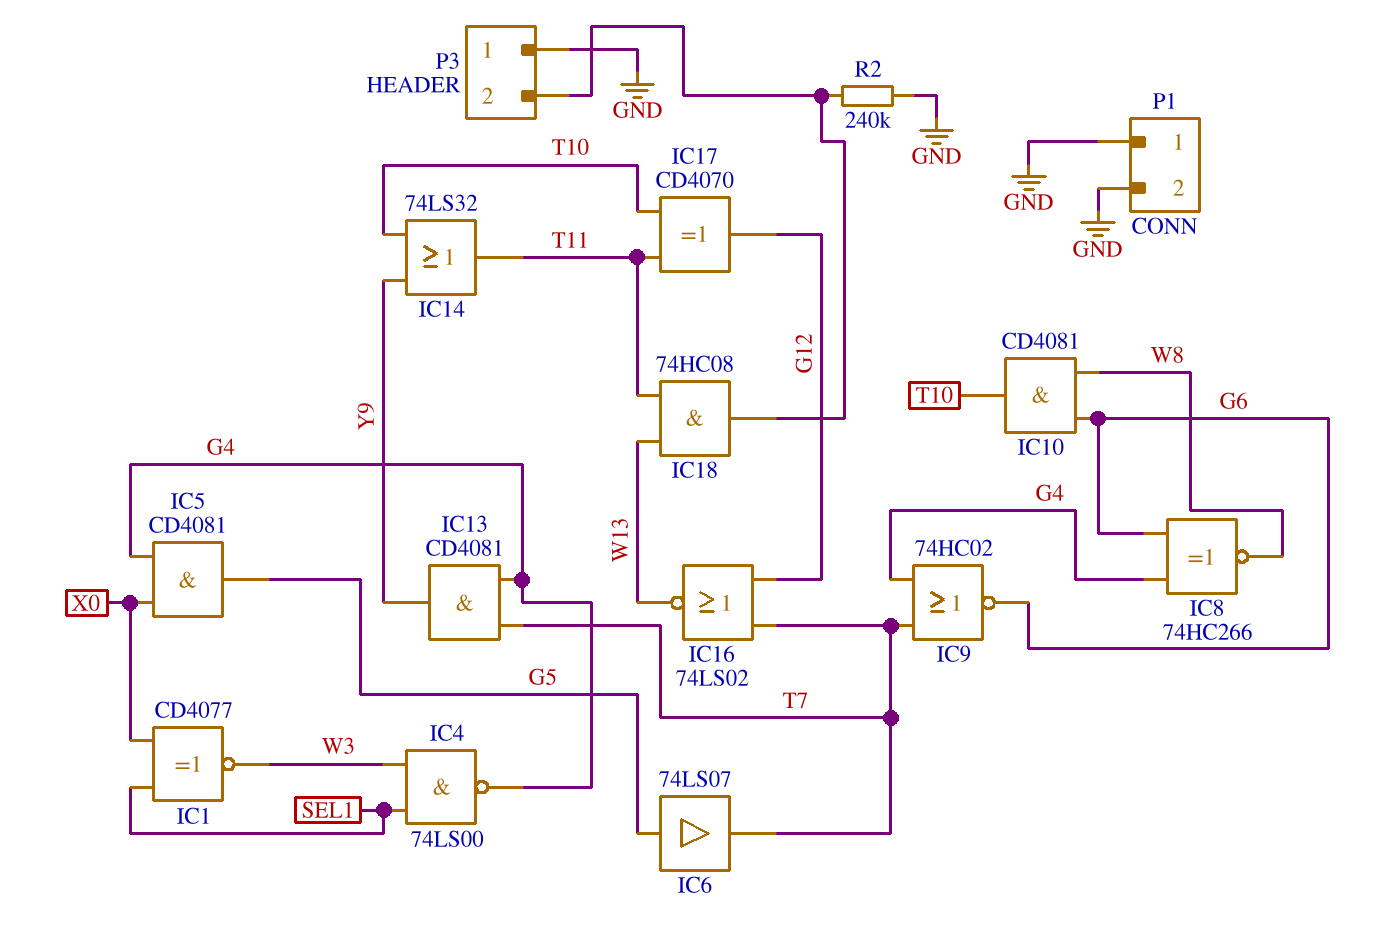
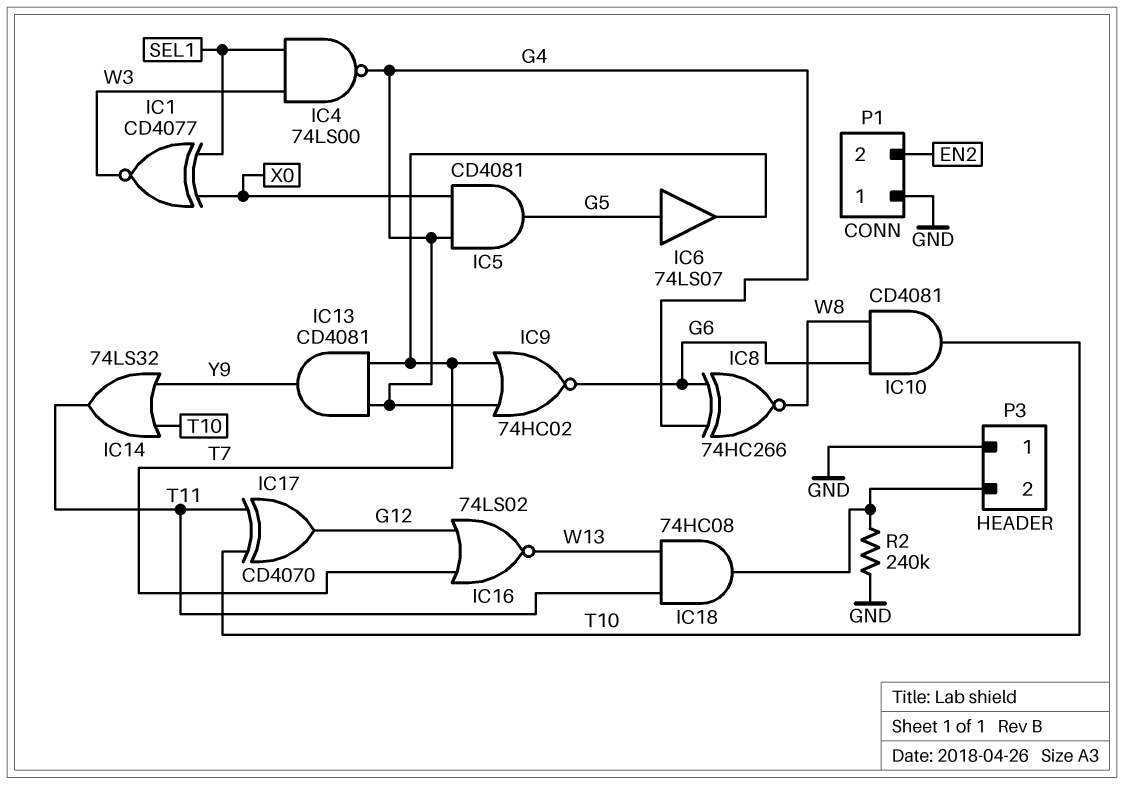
P1 pin 2: GND -> EN2

